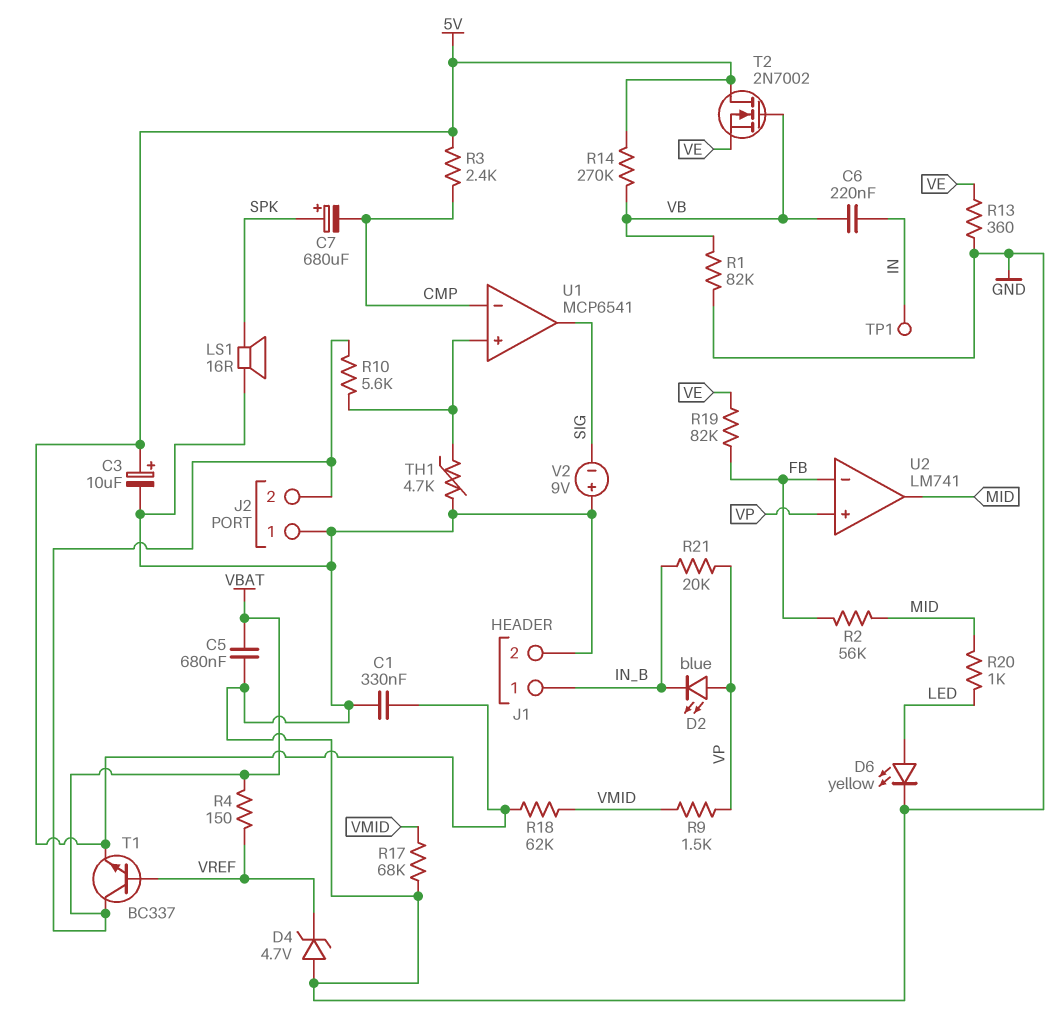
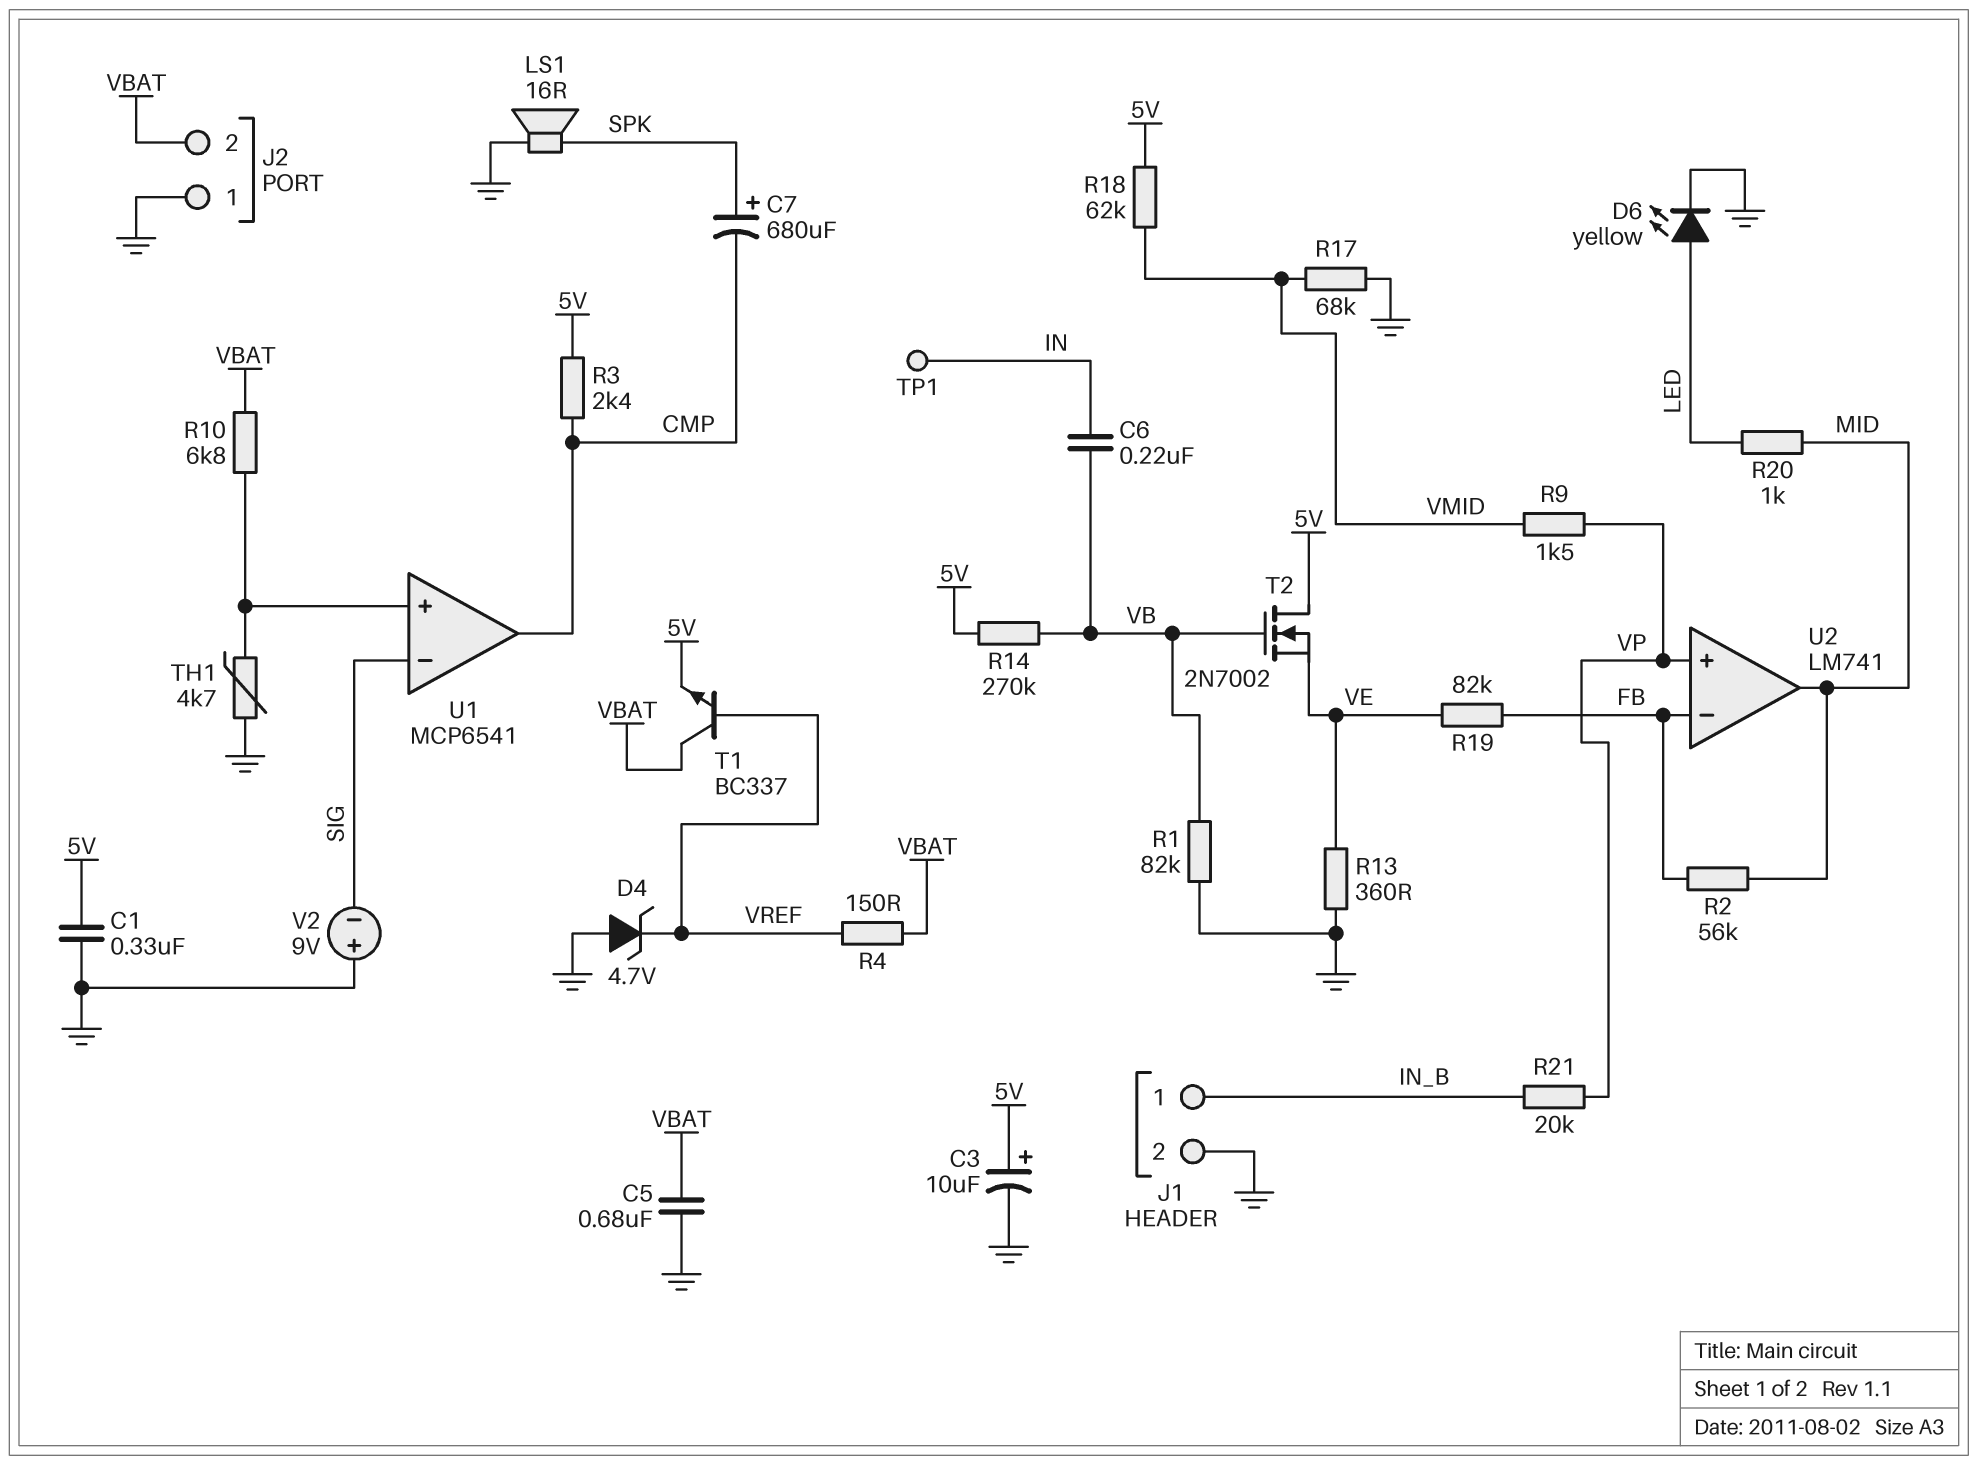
D2: LED blue (A VP, K IN_B) -> none
R10: 5.6k (U1/in+, VBAT) -> 6.8k (U1/in+, VBAT)
U1 pin in-: CMP -> SIG
U1 pin out: SIG -> CMP

